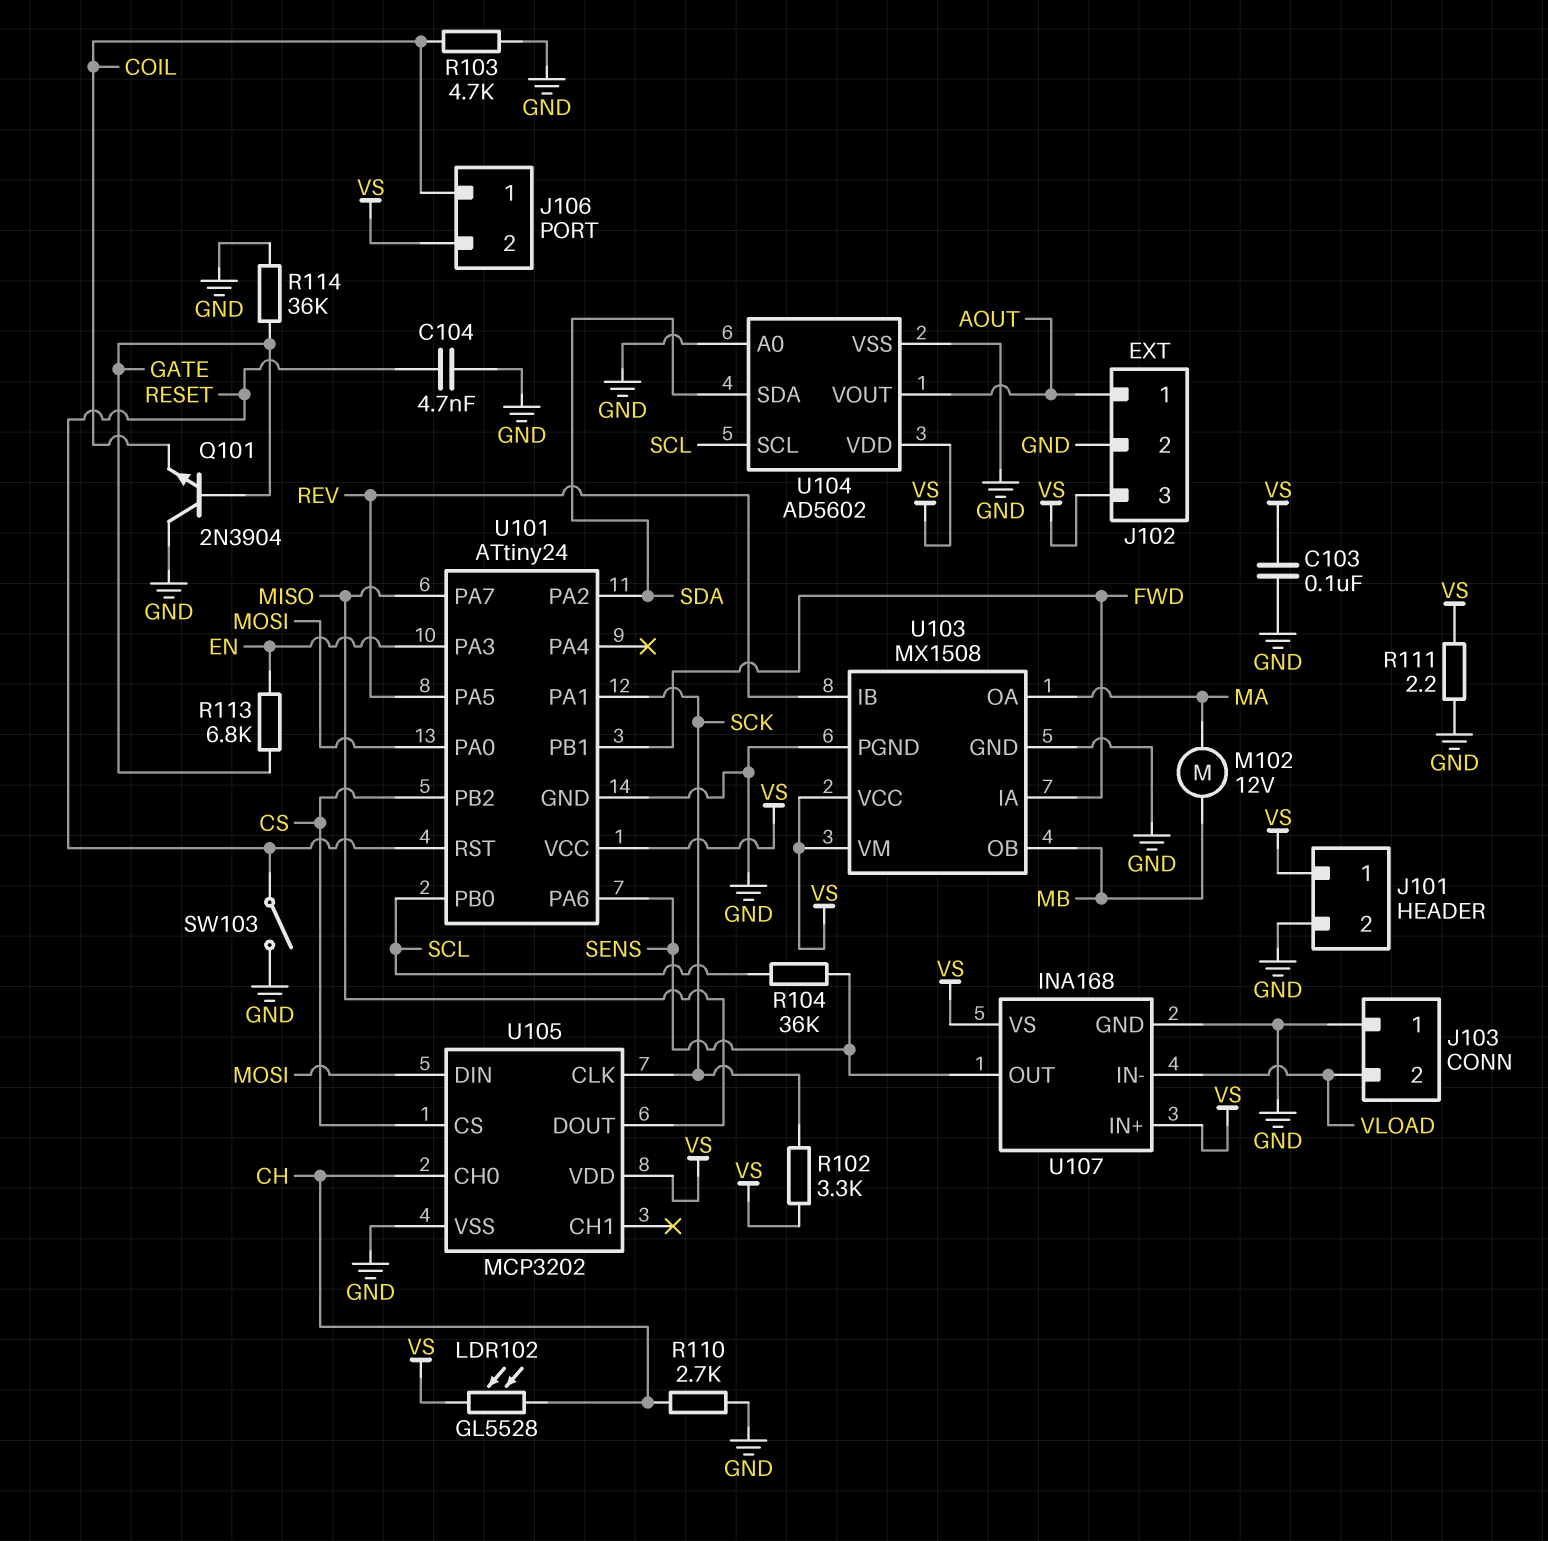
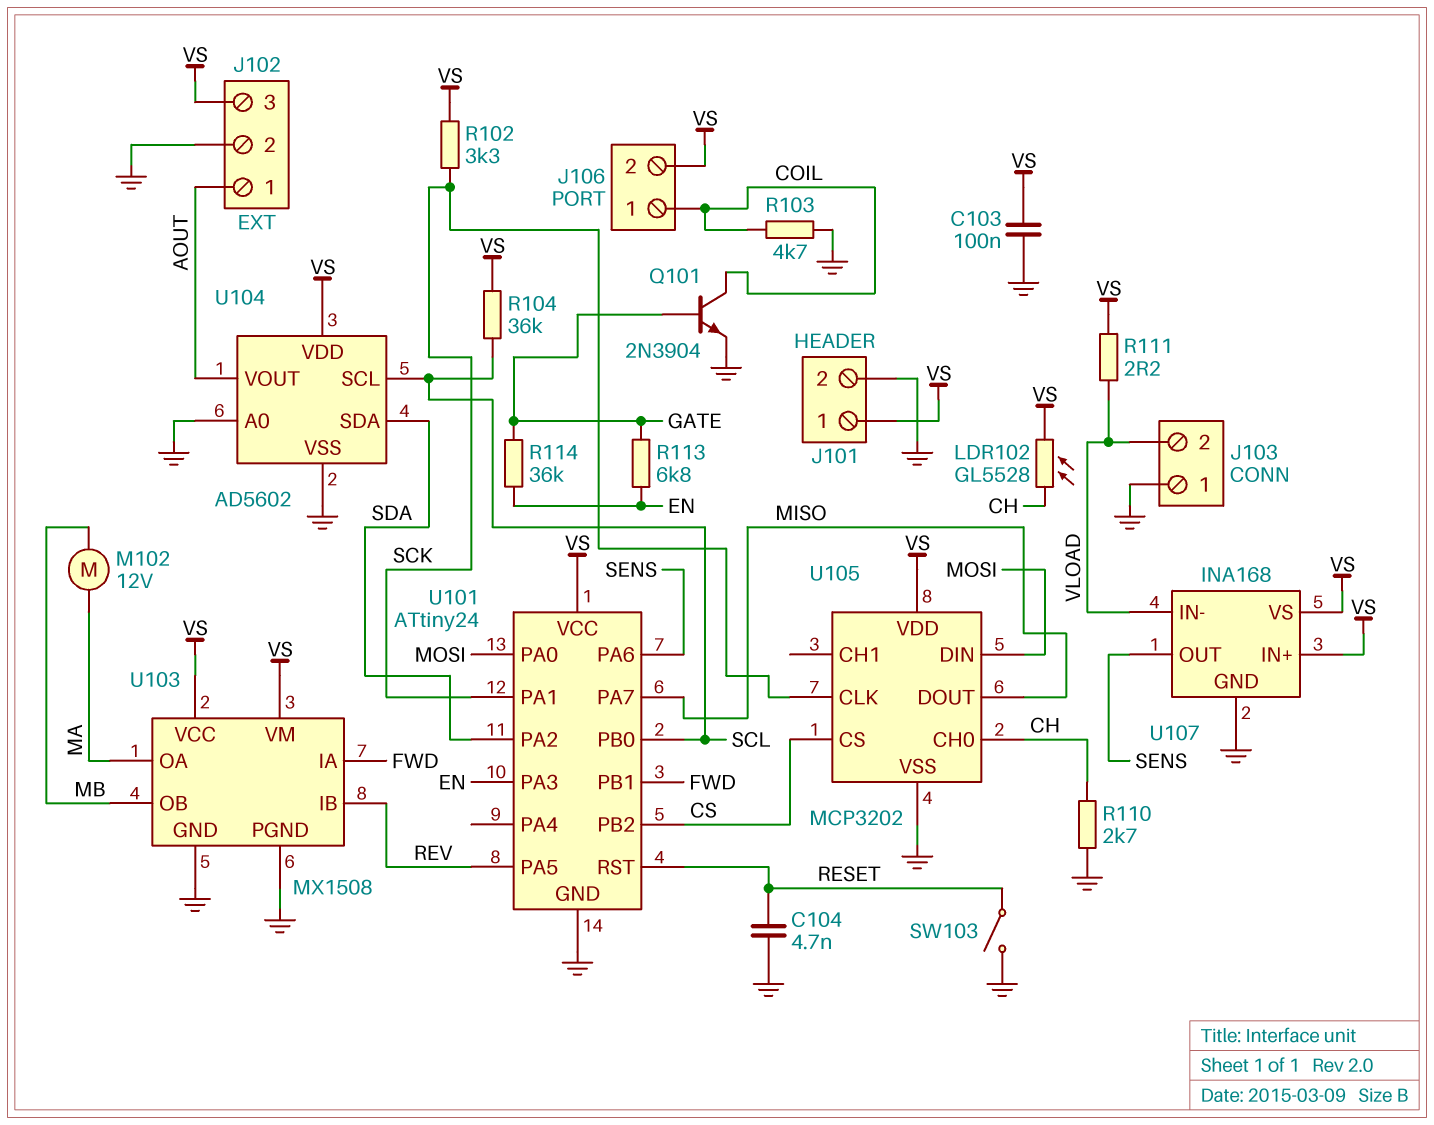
Q101: NPN 2N3904 (B GATE, C GND, E COIL) -> NPN 2N3904 (B GATE, C COIL, E GND)
R104: 36k (SCL, SENS) -> 36k (SCL, VS)
R111: 2.2 (GND, VS) -> 2.2 (VLOAD, VS)
R114: 36k (GATE, GND) -> 36k (EN, GATE)

